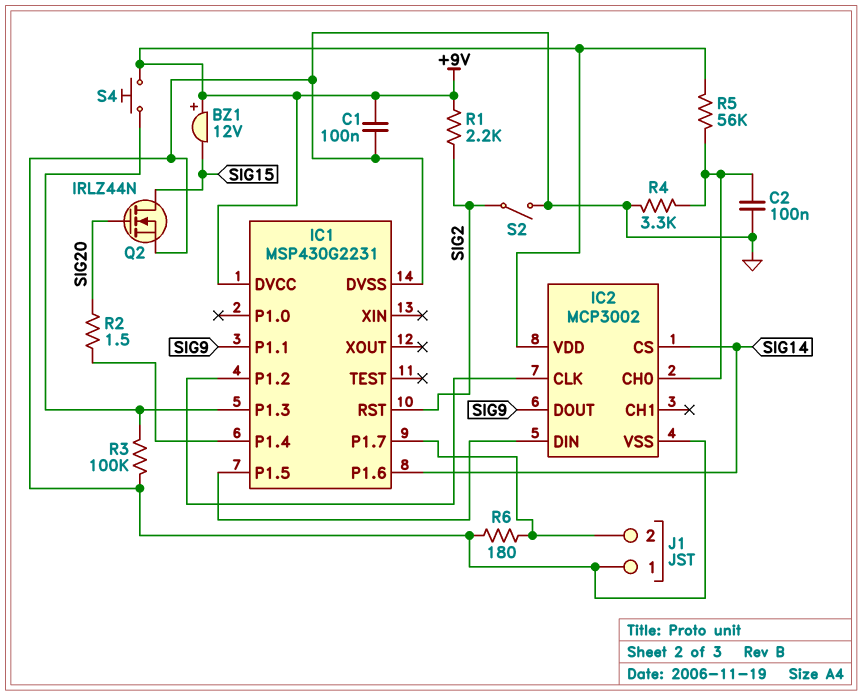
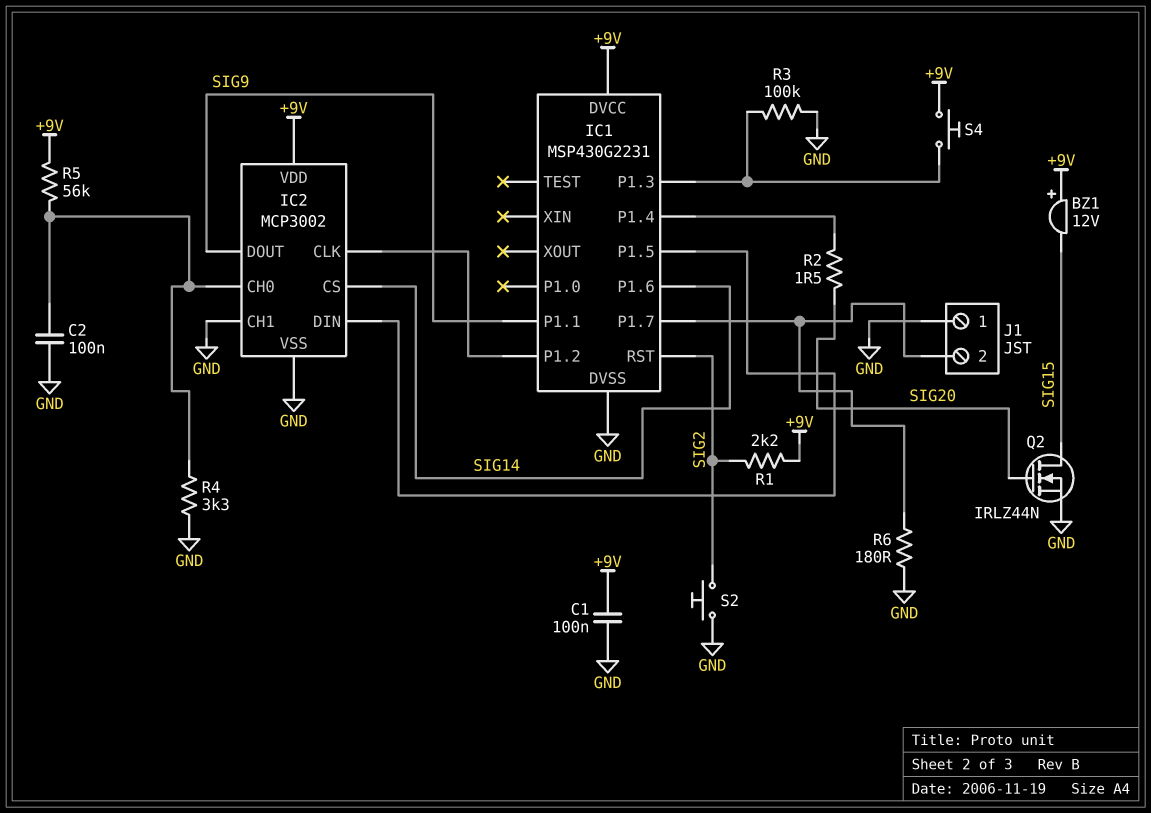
IC2 pin CH1: none -> GND
S2: switch (GND, SIG2) -> button (GND, SIG2)

